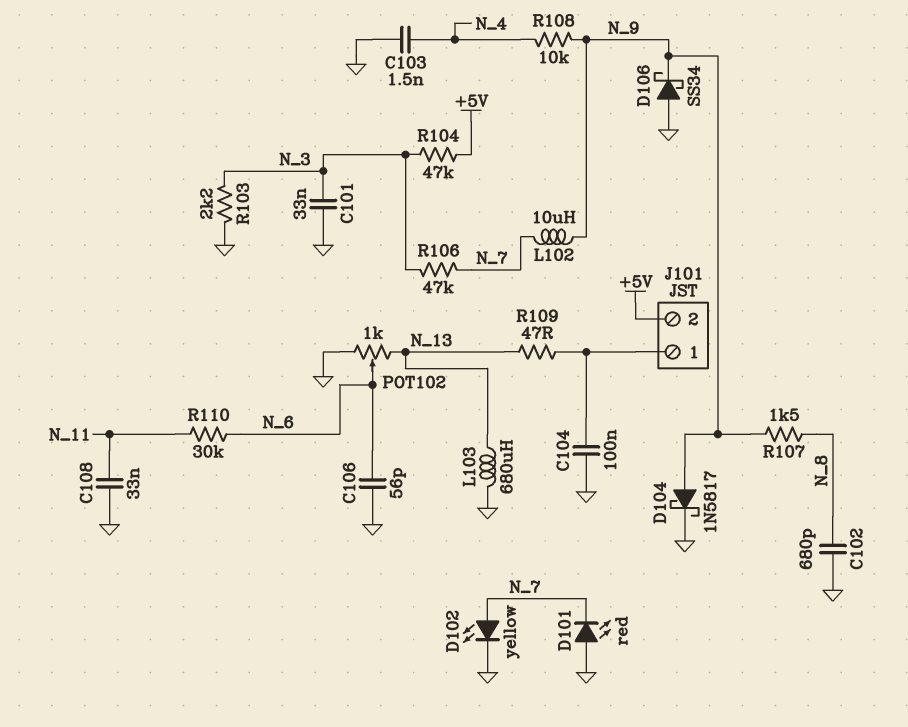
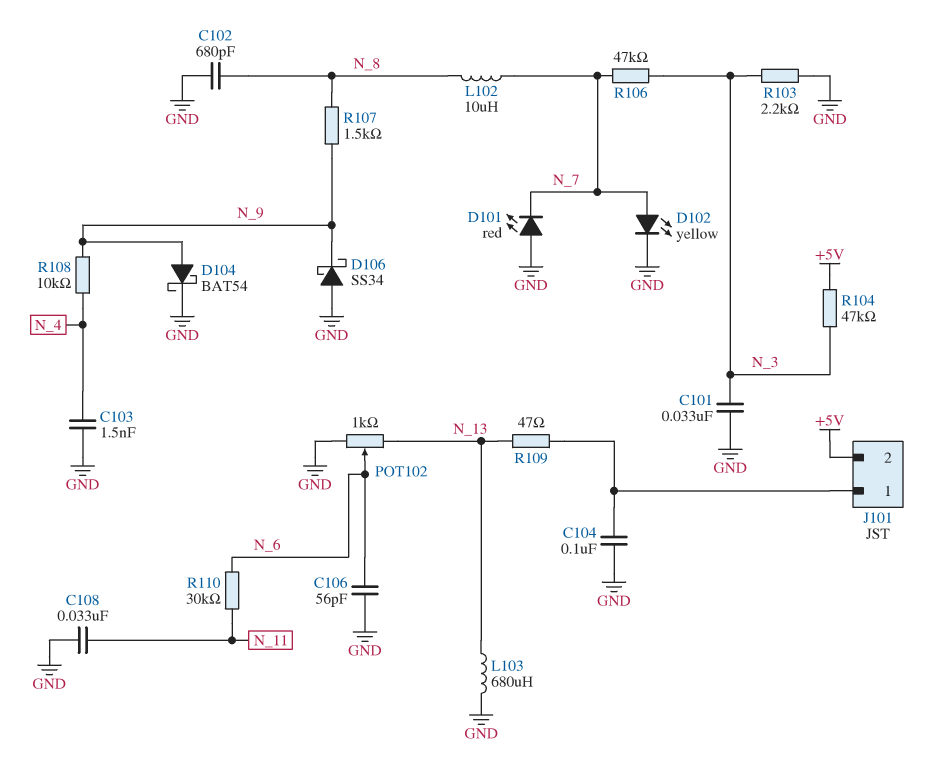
D104: schottky 1N5817 (A N_9, K GND) -> schottky BAT54 (A N_9, K GND)
L102: 10uH (N_7, N_9) -> 10uH (N_7, N_8)

